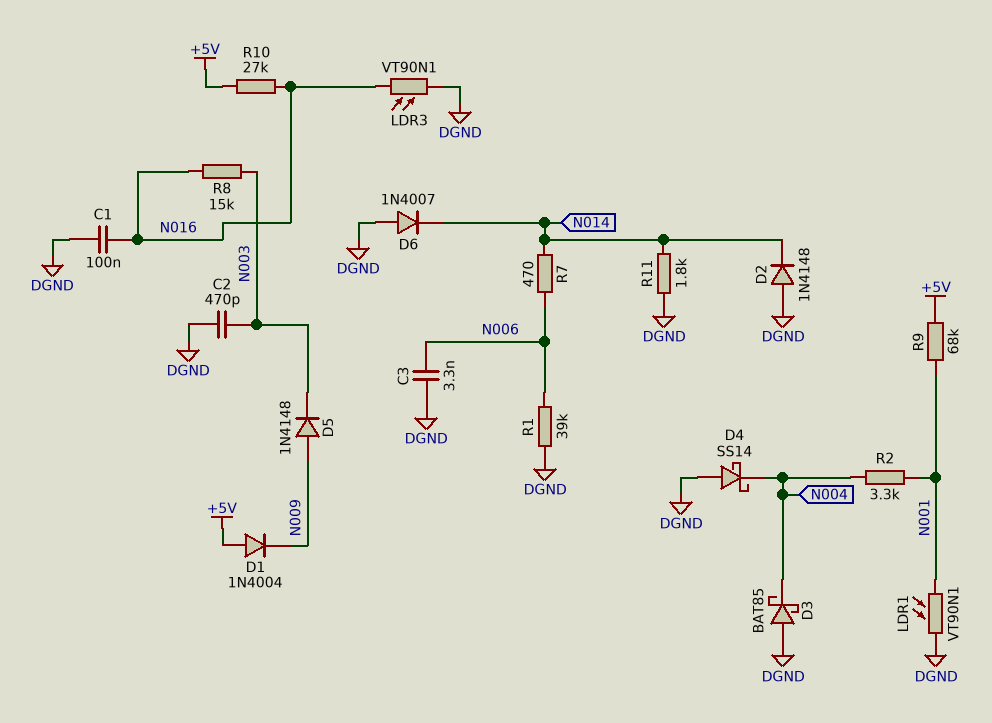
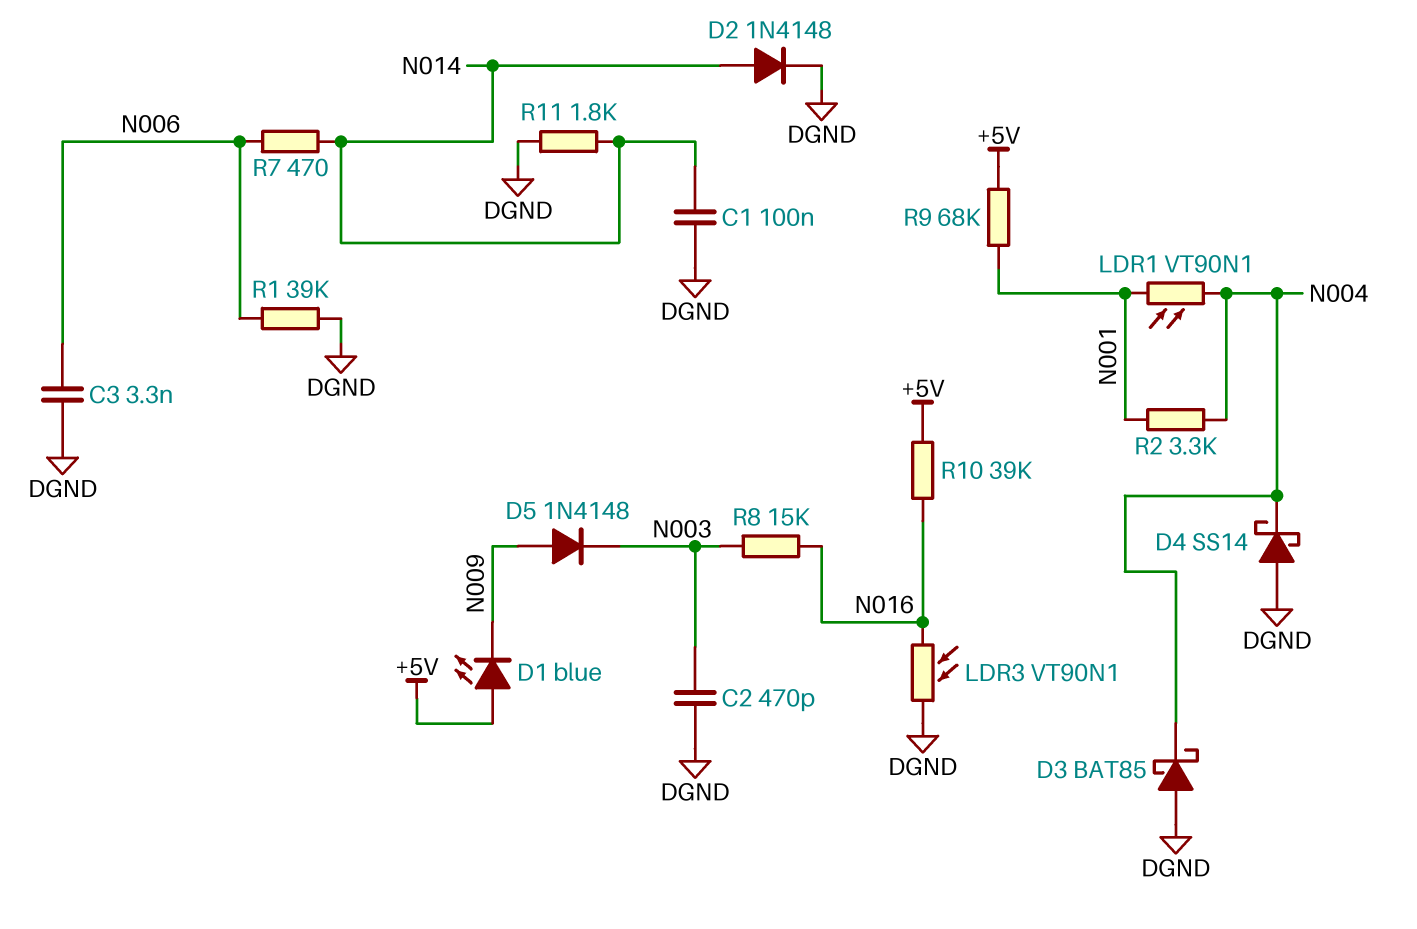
C1: 100nF (DGND, N016) -> 100nF (DGND, N014)
D1: diode 1N4004 (A +5V, K N009) -> LED blue (A +5V, K N009)
D2: diode 1N4148 (A DGND, K N014) -> diode 1N4148 (A N014, K DGND)
D6: diode 1N4007 (A DGND, K N014) -> none
LDR1: VT90N1 (DGND, N001) -> VT90N1 (N001, N004)
R10: 27k (+5V, N016) -> 39k (+5V, N016)

